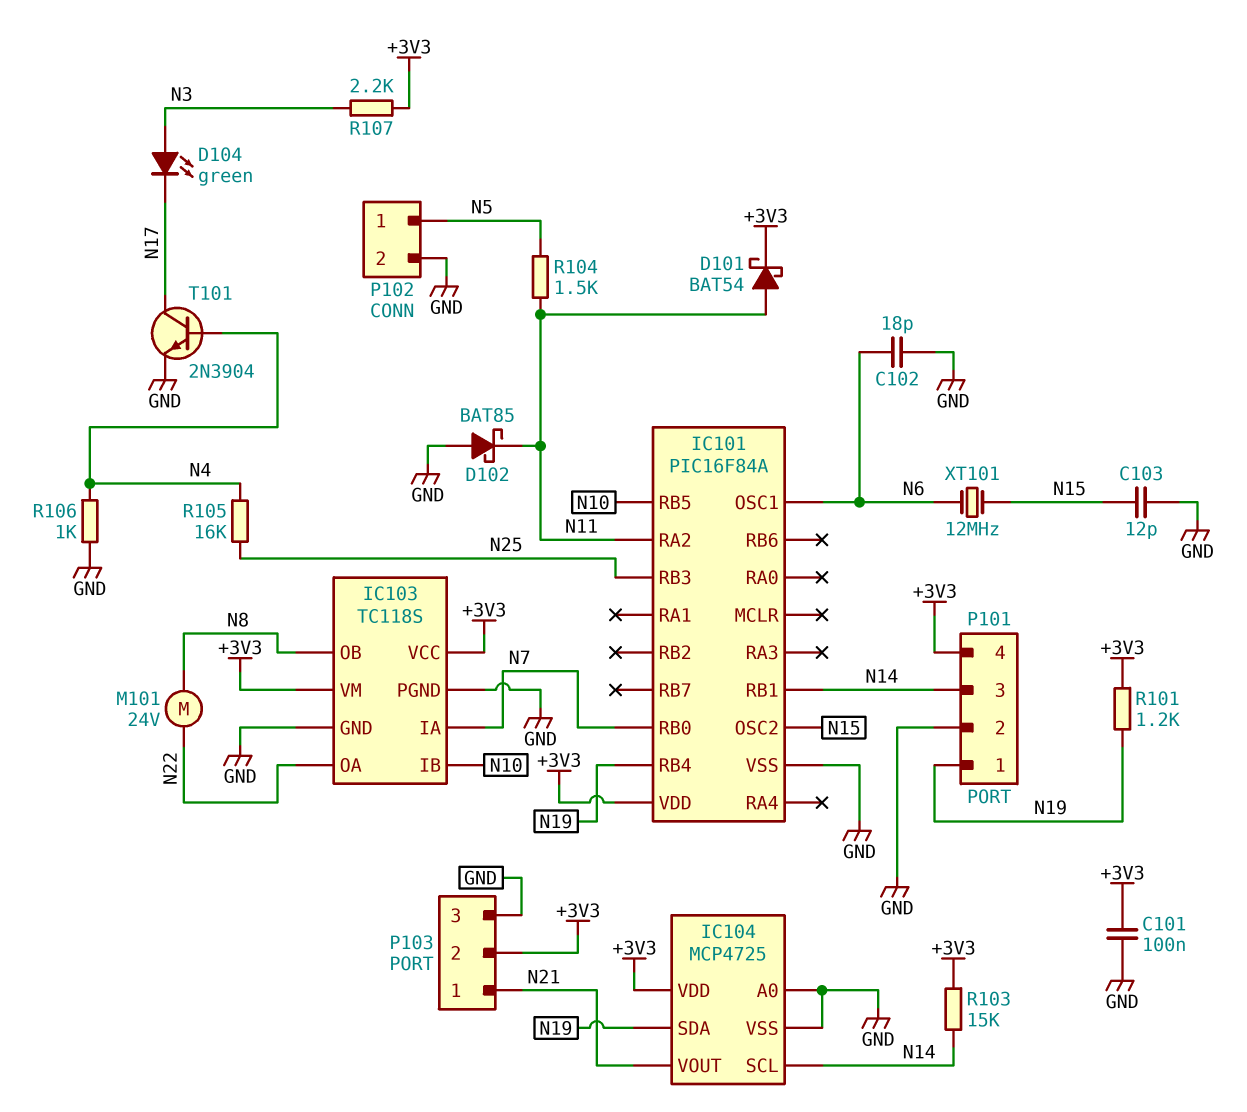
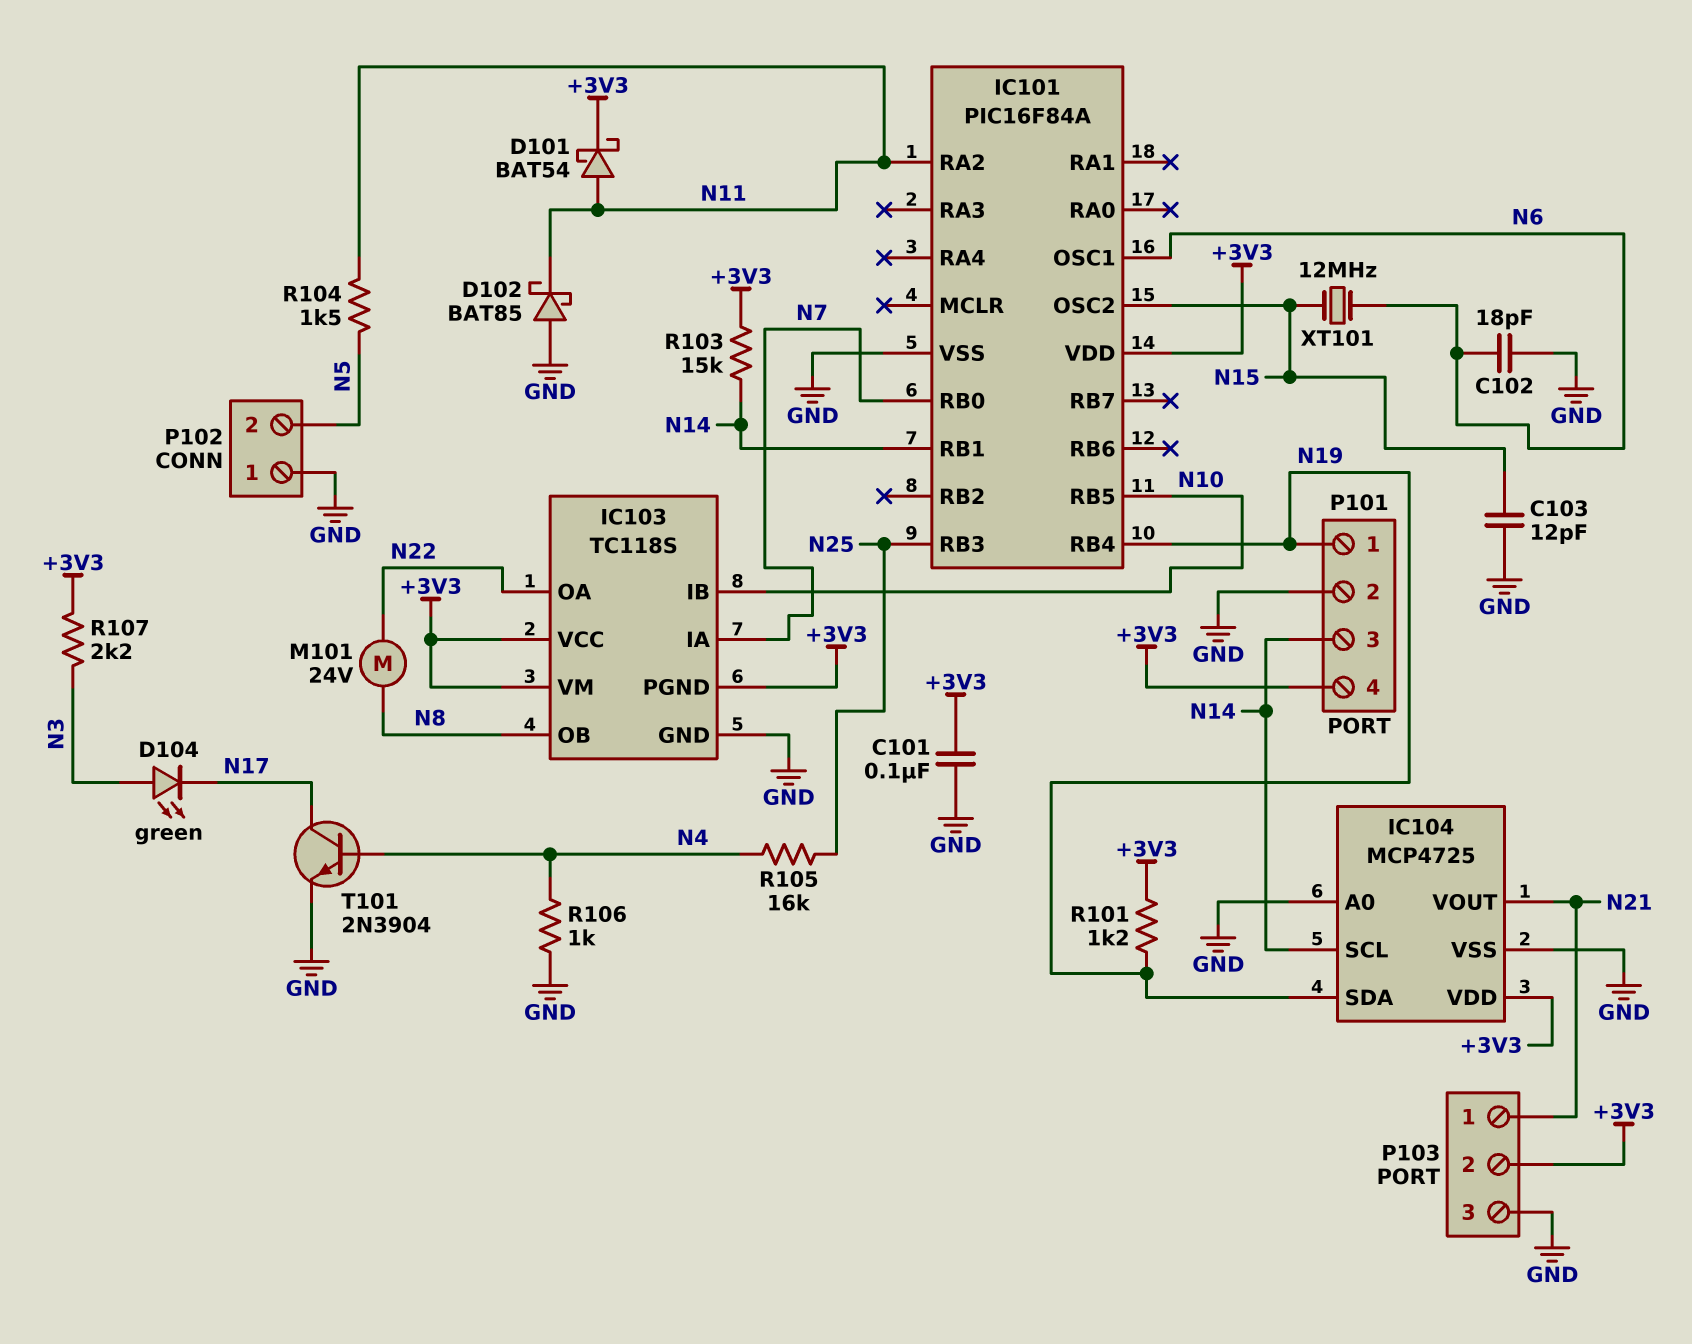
IC103 pin PGND: GND -> +3V3
P102 pin 1: N5 -> GND
P102 pin 2: GND -> N5

